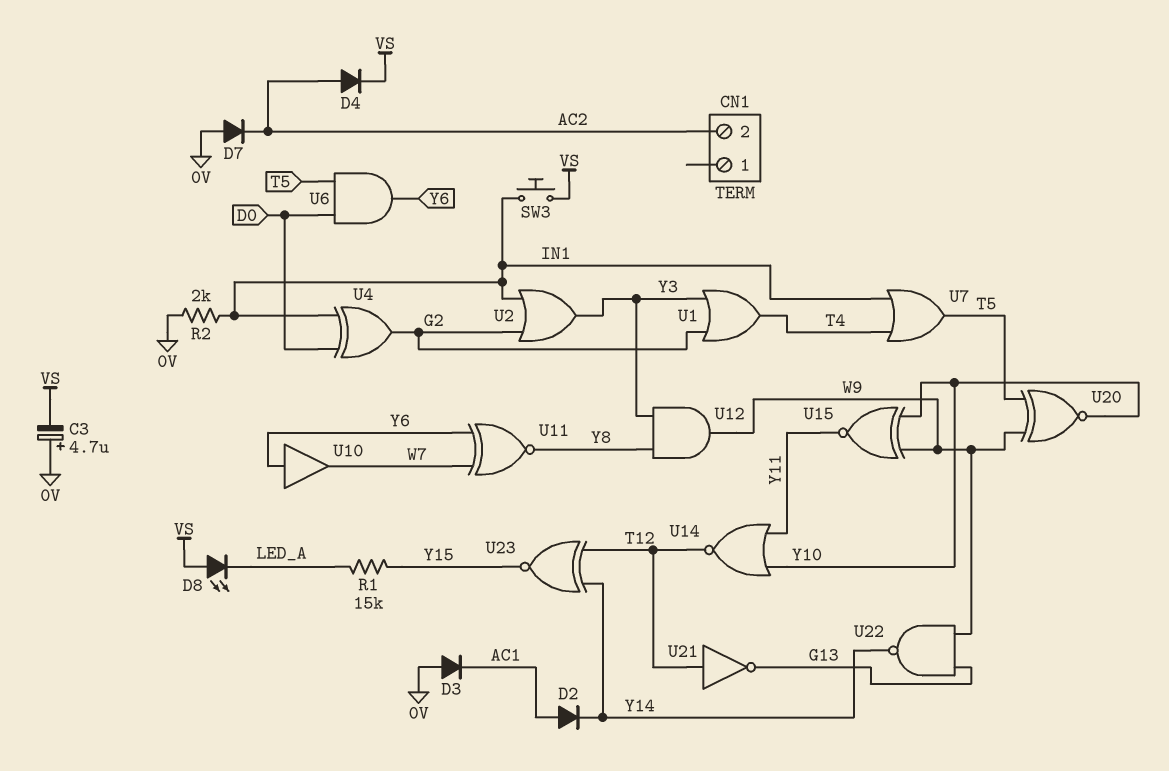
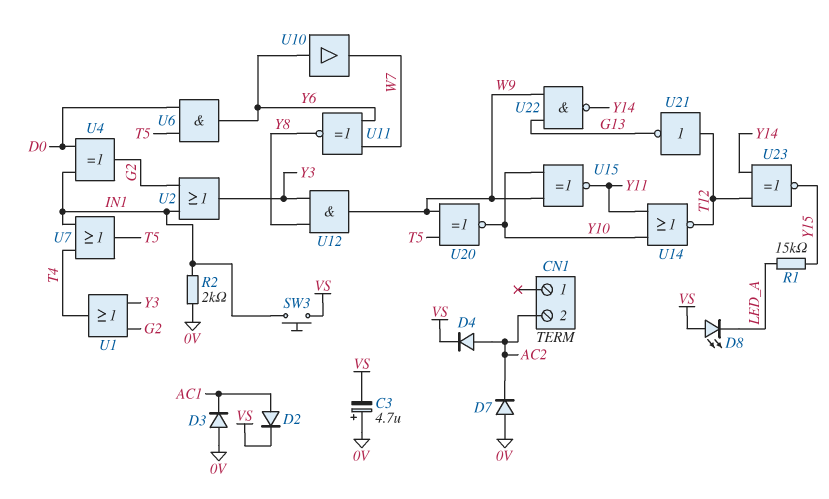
D2: diode (A AC1, K Y14) -> diode (A AC1, K VS)

